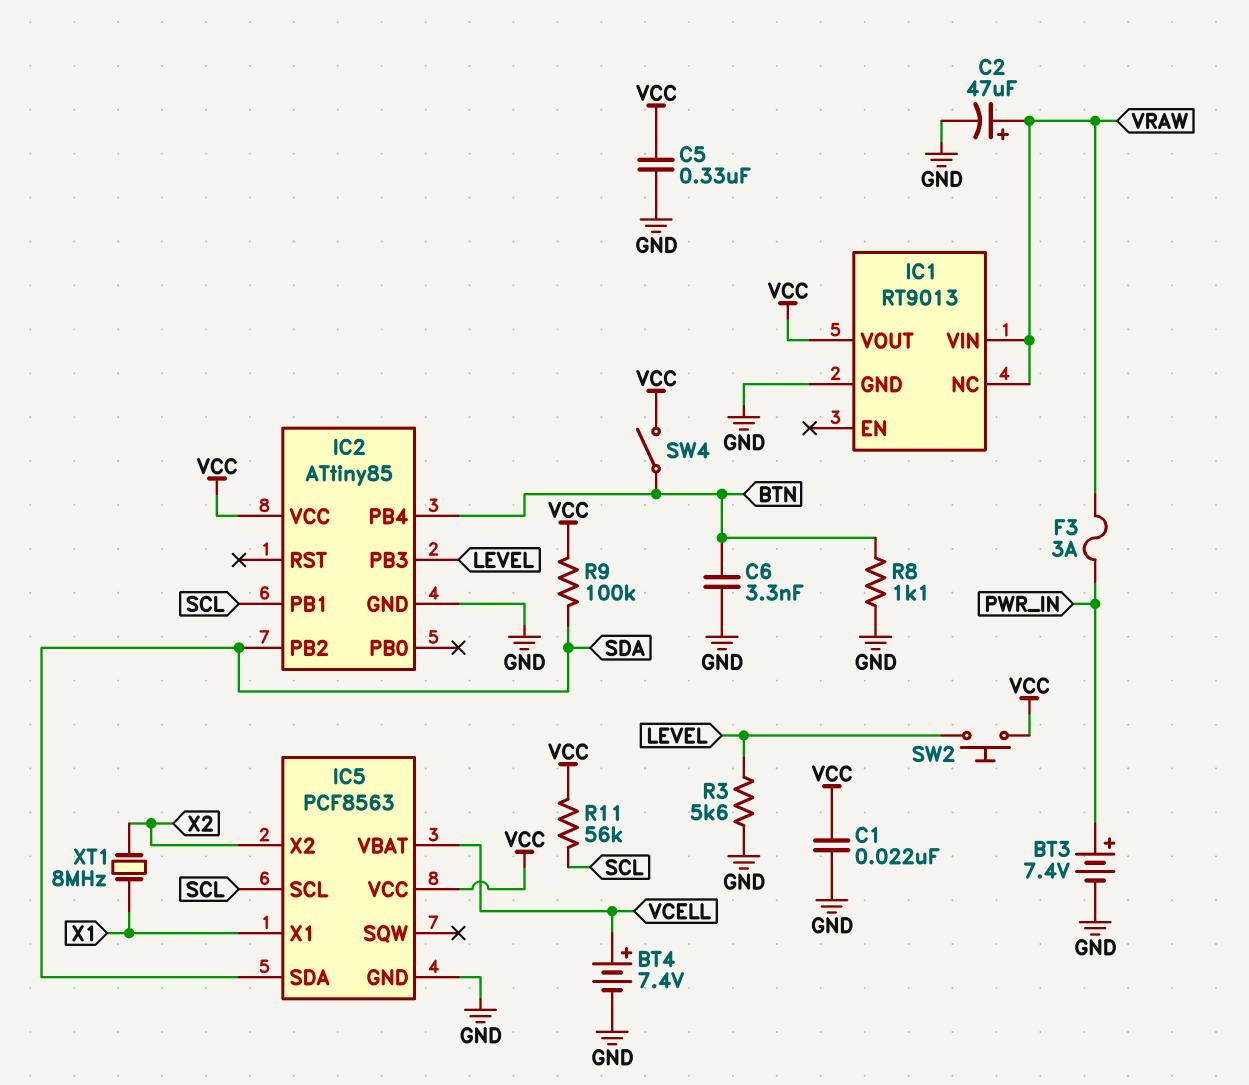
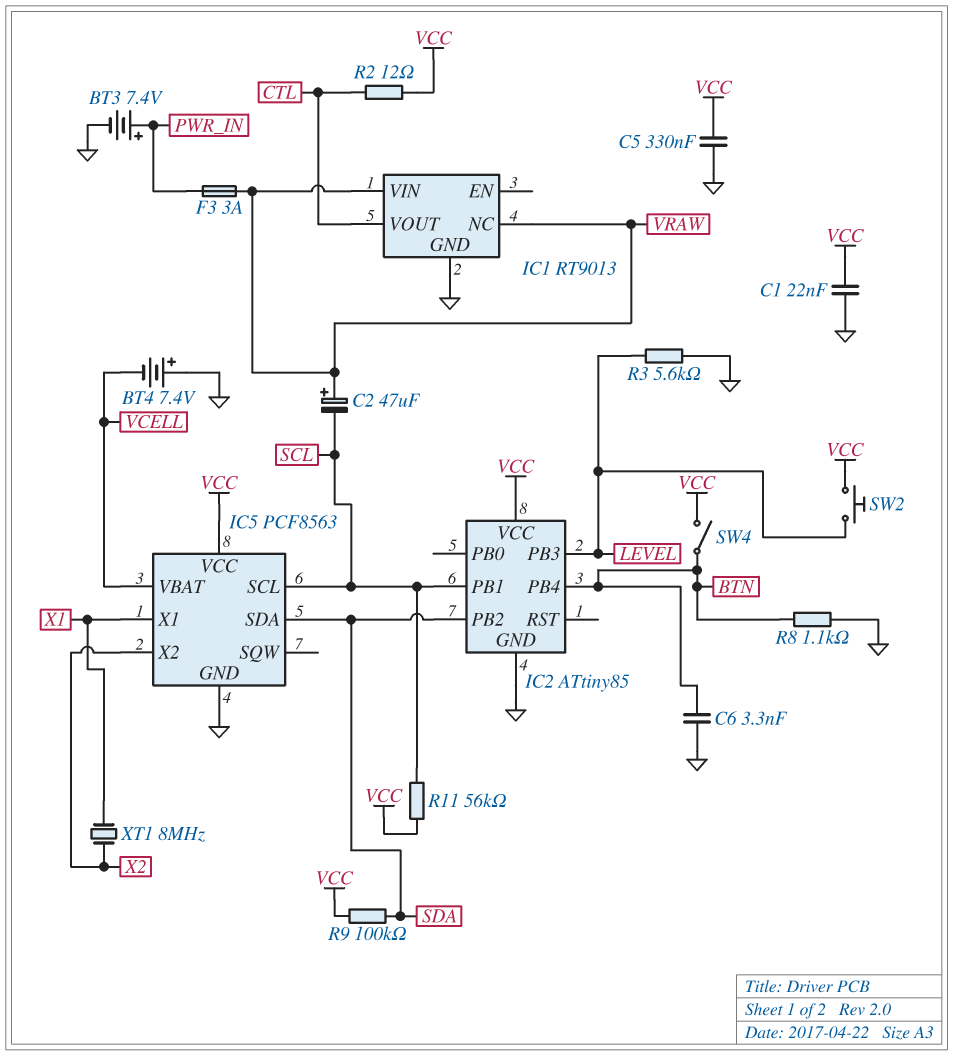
BT4: 7.4V (plus VCELL, minus GND) -> 7.4V (plus GND, minus VCELL)
C2: 47uF (plus VRAW, minus GND) -> 47uF (plus VRAW, minus SCL)
IC1 pin VOUT: VCC -> CTL
R2: none -> 12 (CTL, VCC)

